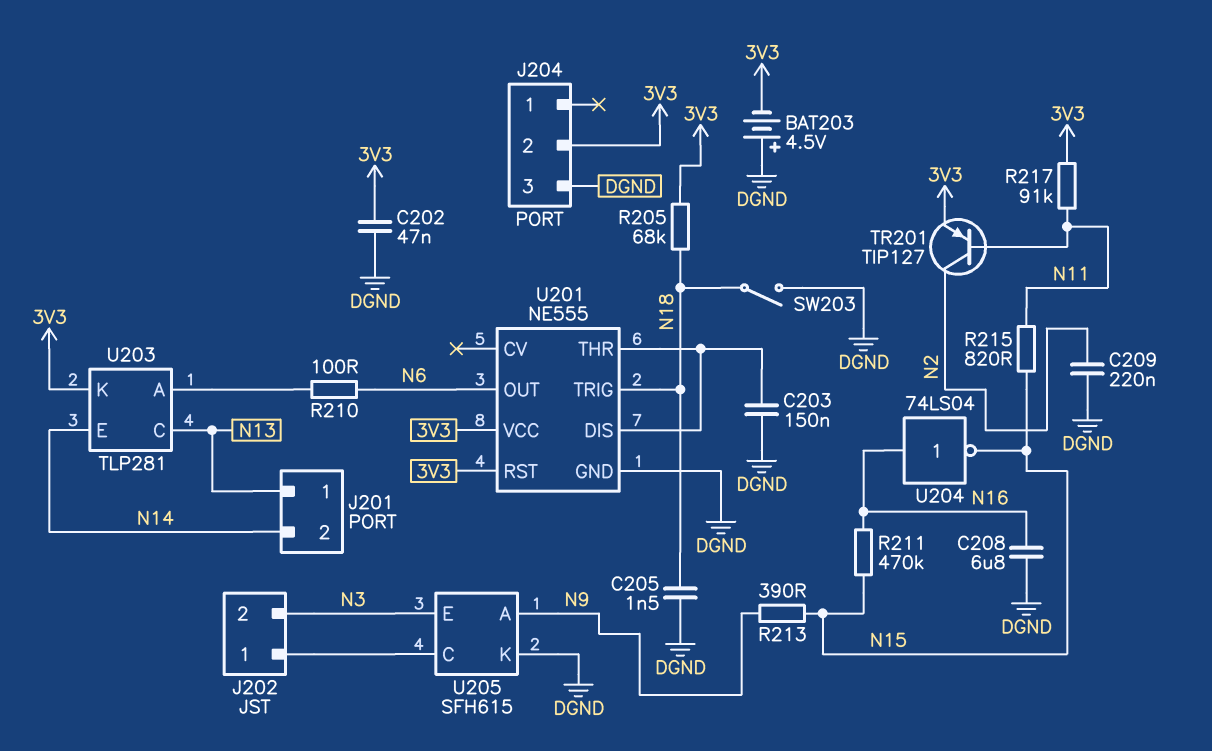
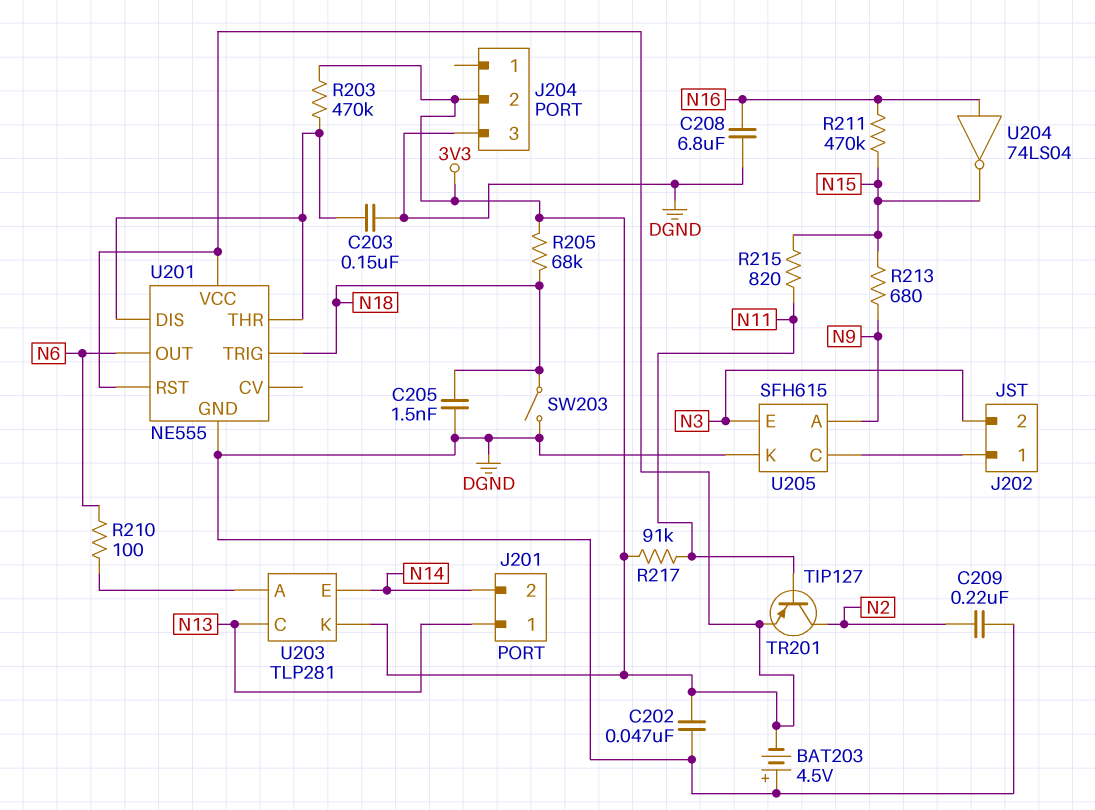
R203: none -> 470k (3V3, U201/DIS)
R213: 390 (N9, N15) -> 680 (N9, N15)

